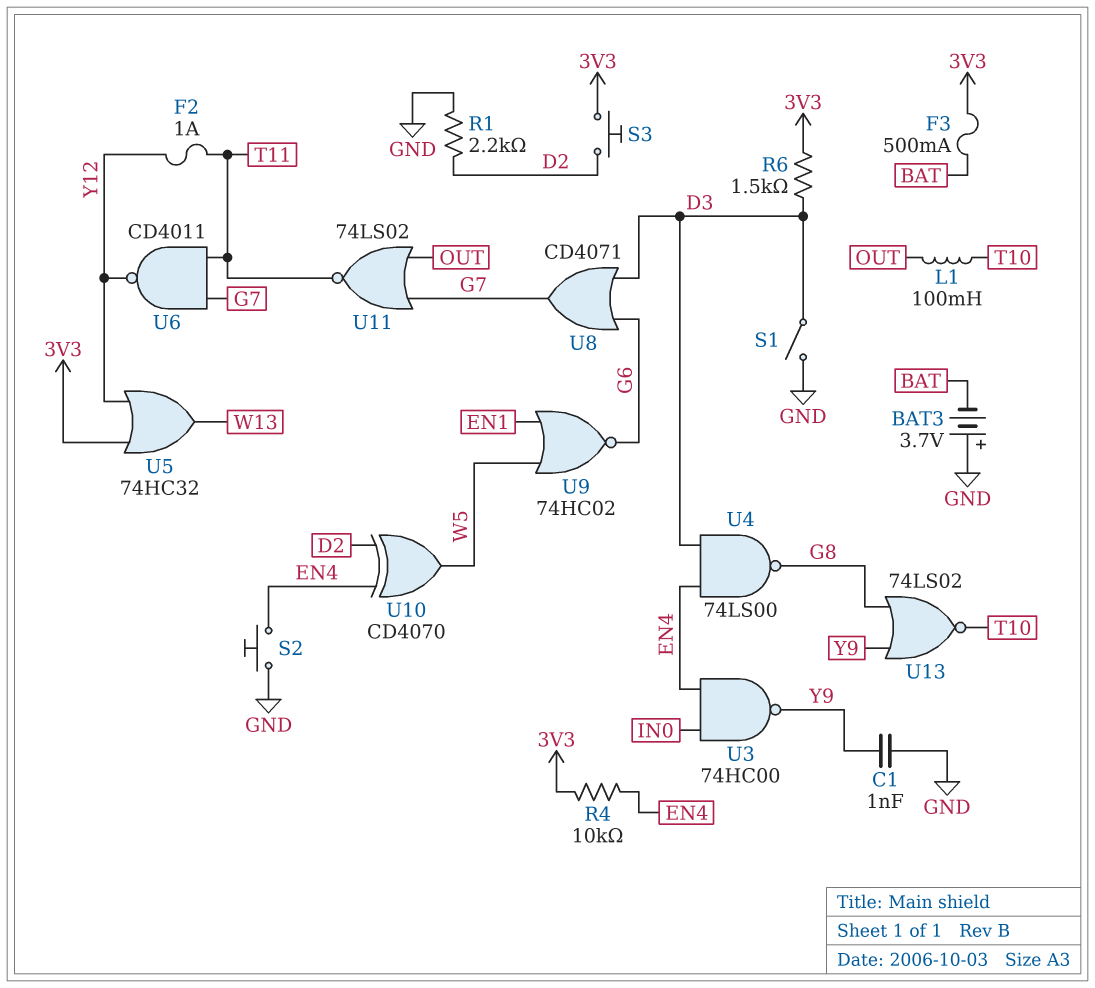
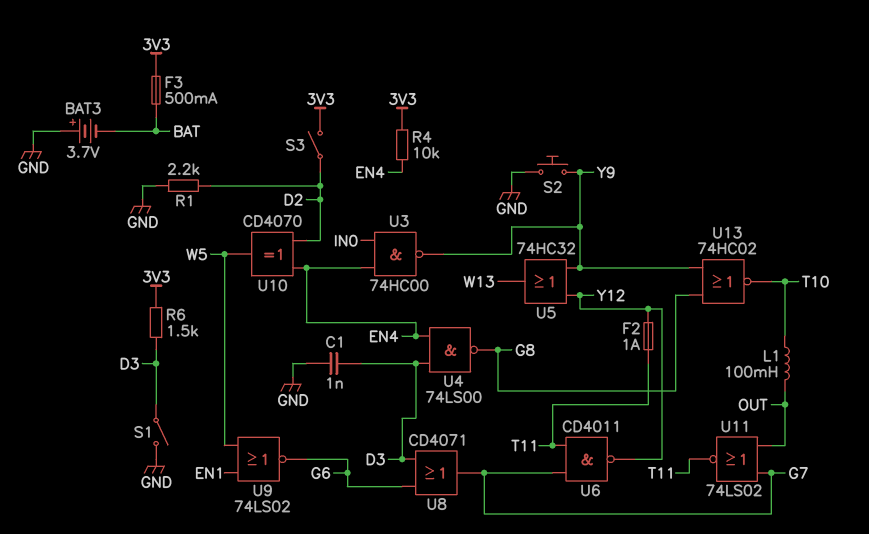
C1: 1nF (GND, Y9) -> 1nF (D3, GND)
S2: button (EN4, GND) -> button (GND, Y9)
S3: button (3V3, D2) -> switch (3V3, D2)
U5: OR 74HC32 (in 3V3, in Y12, out W13) -> OR 74HC32 (in Y9, in Y12, out W13)
U9: NOR 74HC02 (in EN1, in W5, out G6) -> NOR 74LS02 (in EN1, in W5, out G6)
U13: NOR 74LS02 (in G8, in Y9, out T10) -> NOR 74HC02 (in G8, in Y9, out T10)

